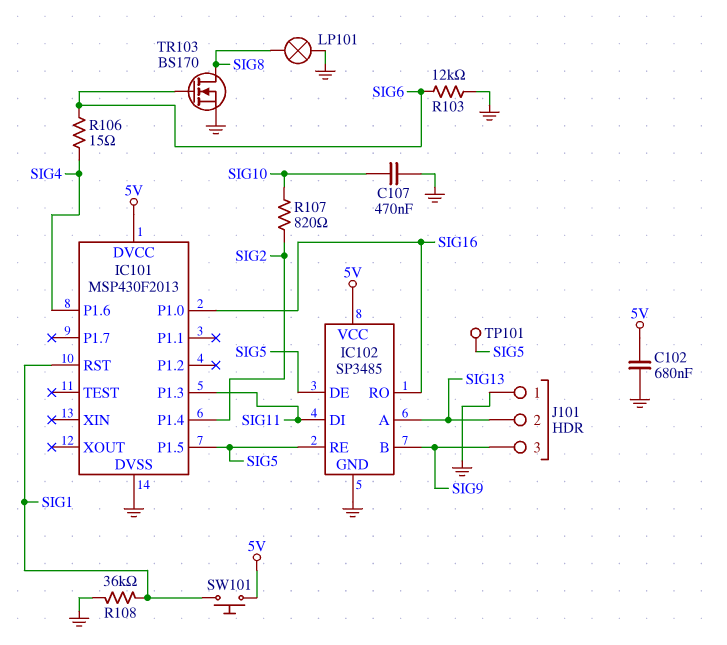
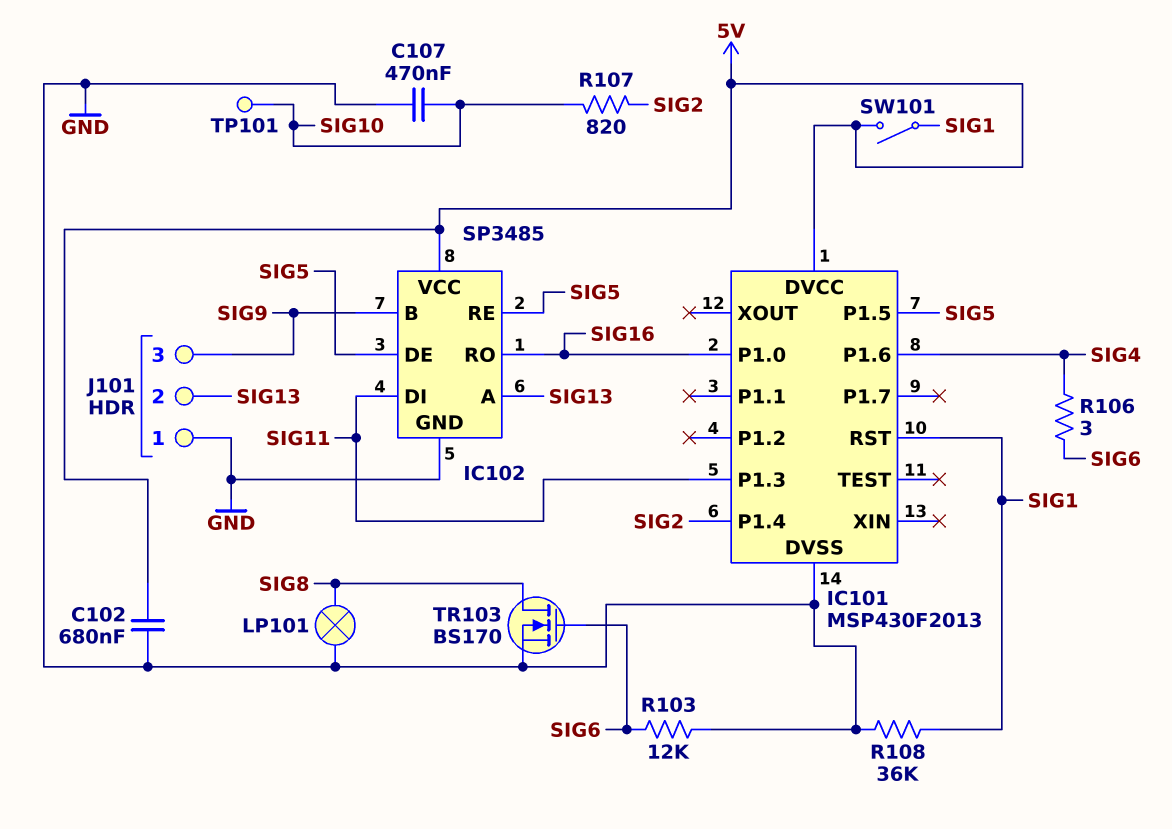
R106: 15 (SIG4, SIG6) -> 3 (SIG4, SIG6)
SW101: button (5V, SIG1) -> switch (5V, SIG1)
TP101: test point (SIG5) -> test point (SIG10)

